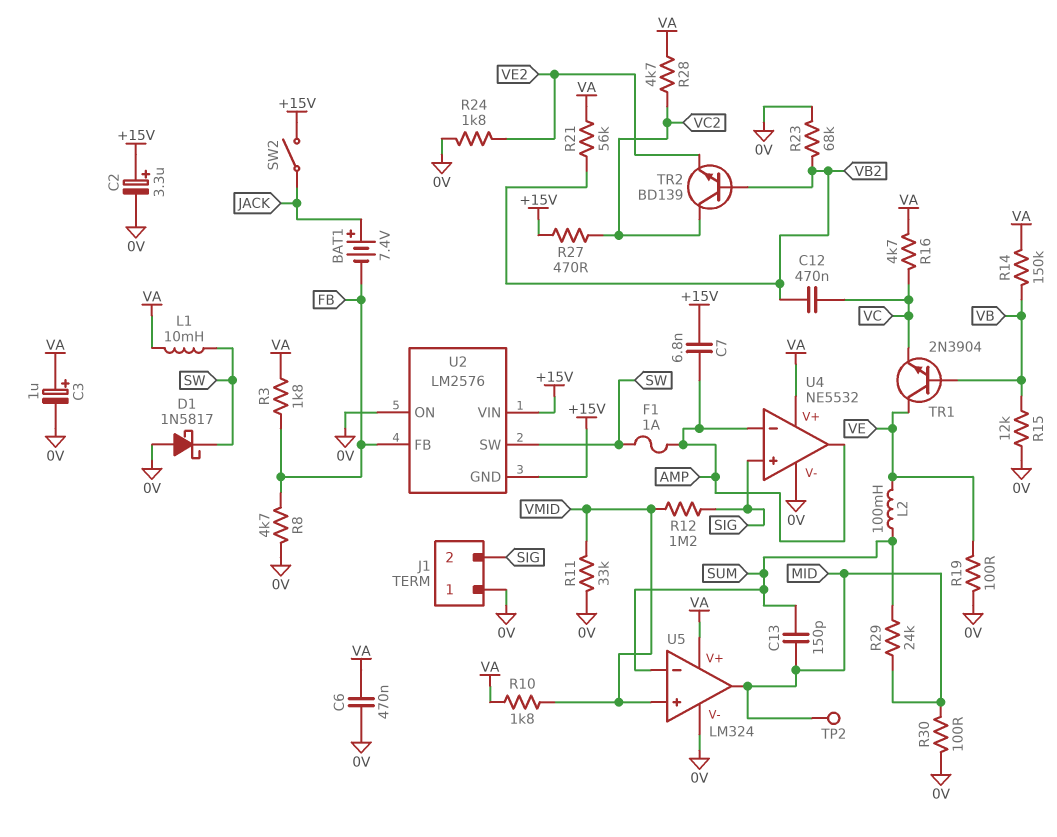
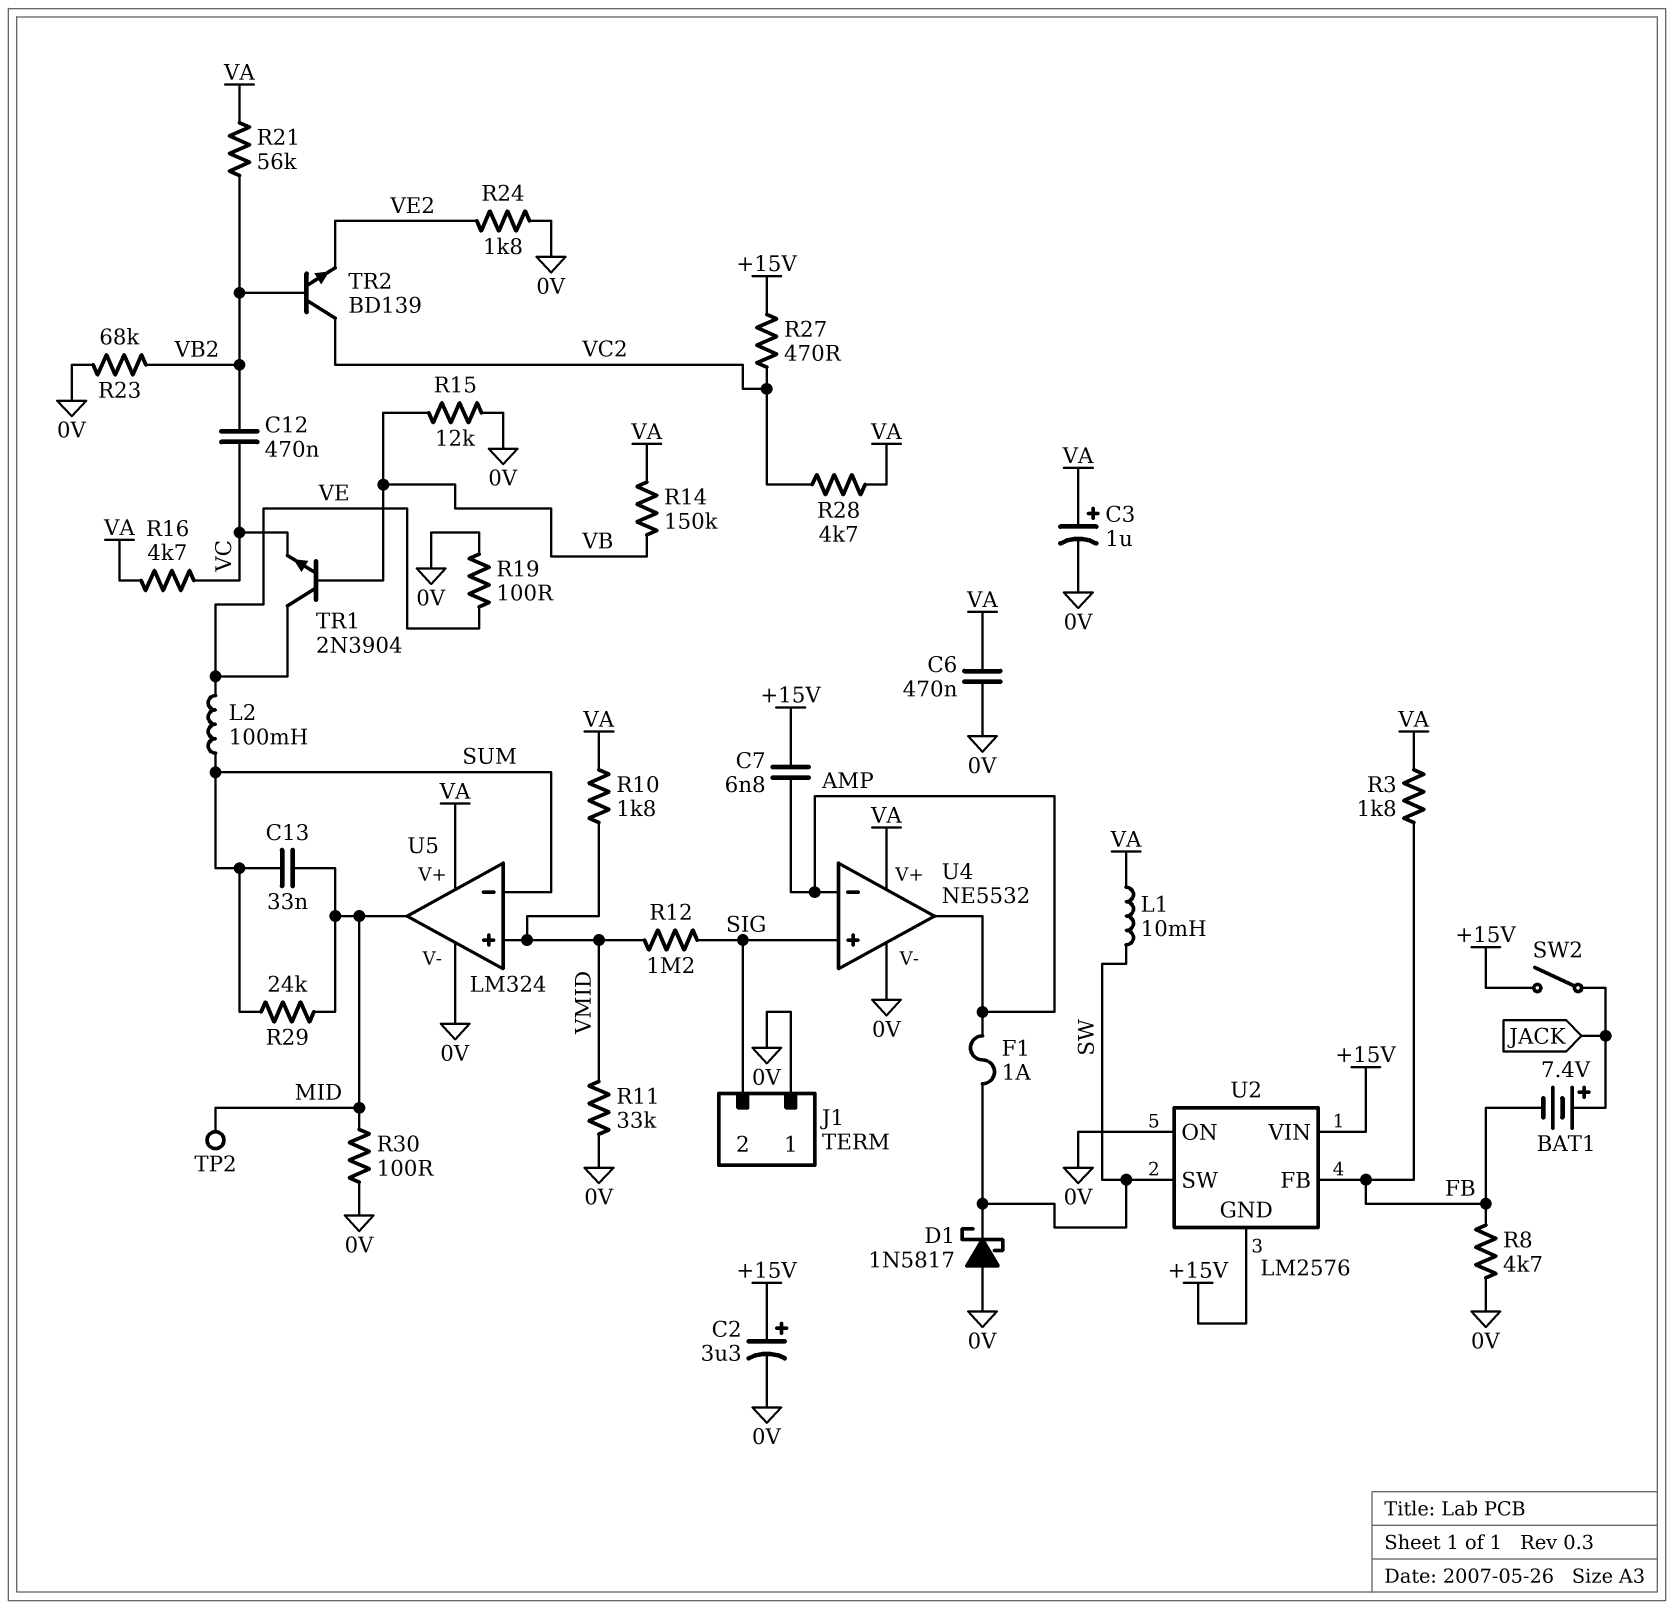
C13: 150pF (MID, SUM) -> 33nF (MID, SUM)

